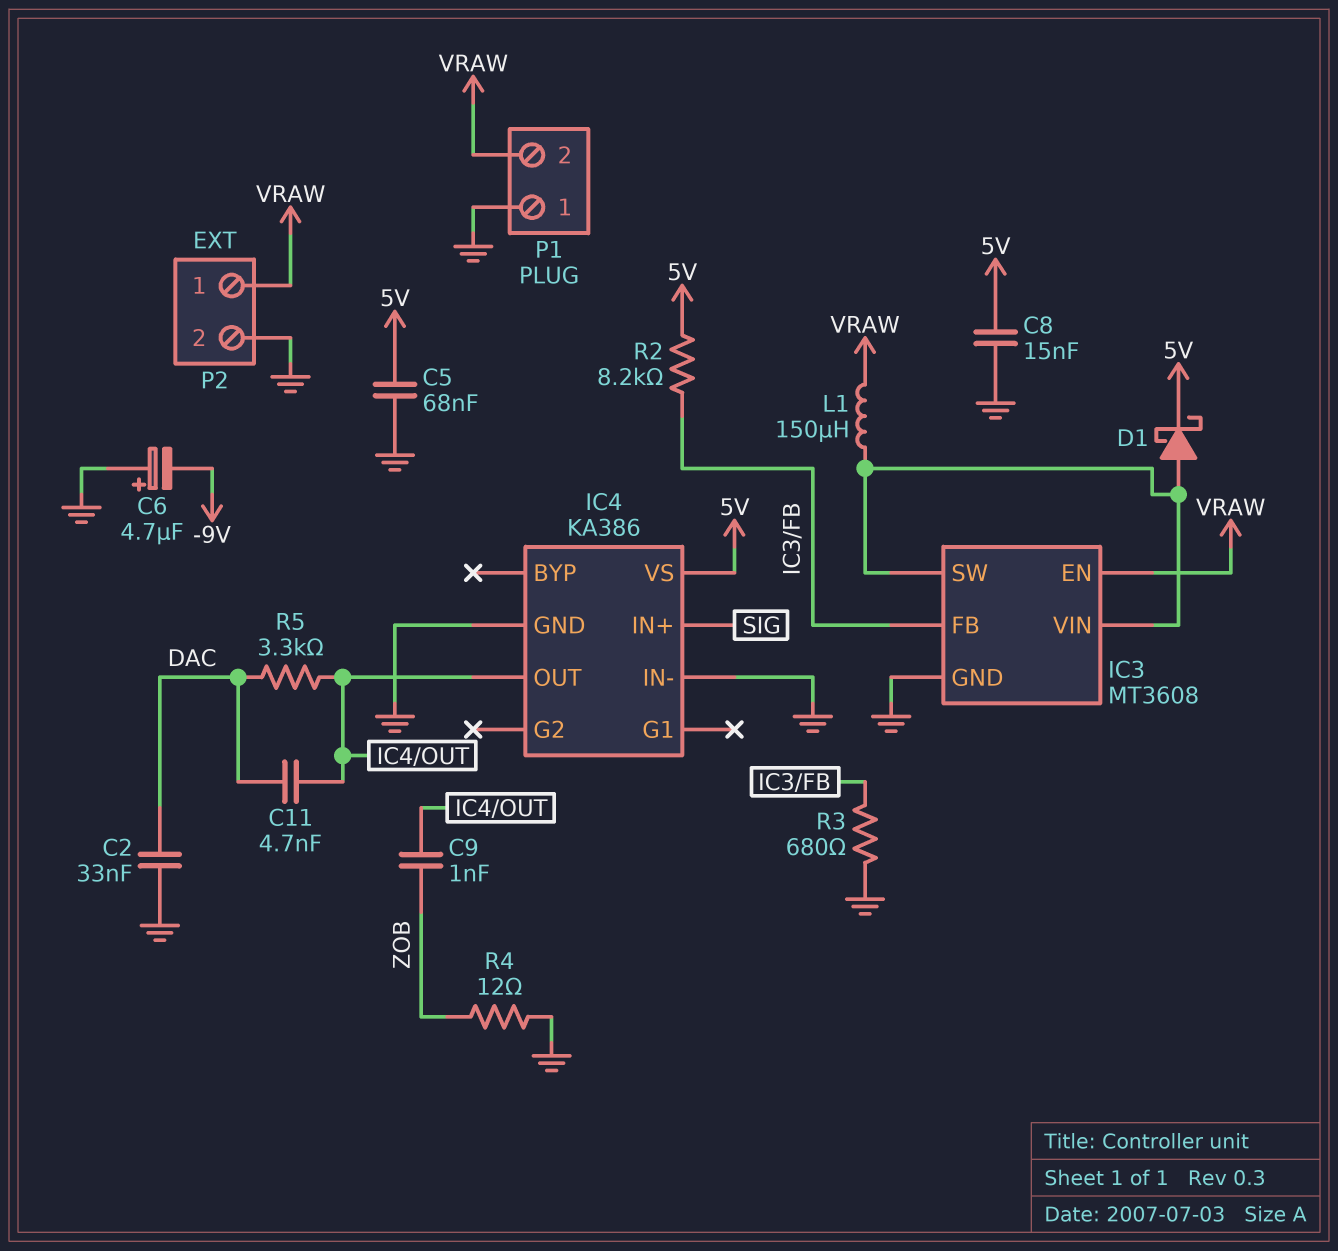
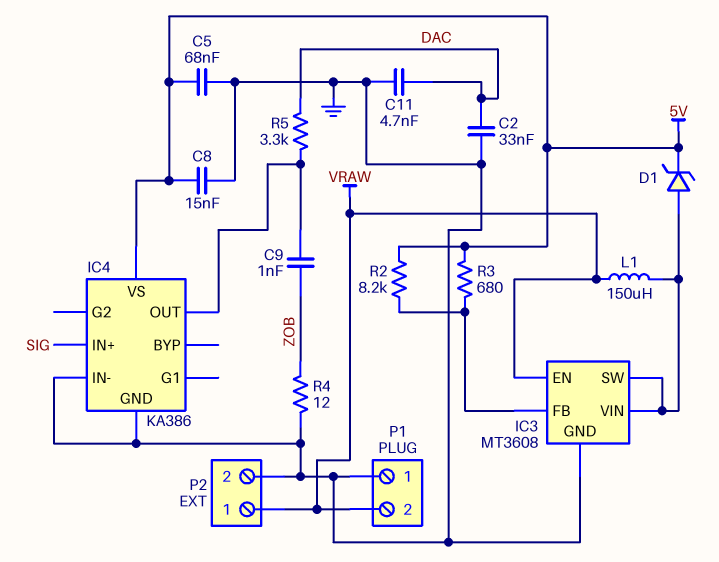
C6: 4.7uF (plus GND, minus -9V) -> none
C11: 4.7nF (DAC, IC4/OUT) -> 4.7nF (DAC, GND)
D1: schottky (A IC3/SW, K 5V) -> zener (A IC3/SW, K 5V)
R3: 680 (GND, IC3/FB) -> 680 (5V, IC3/FB)

